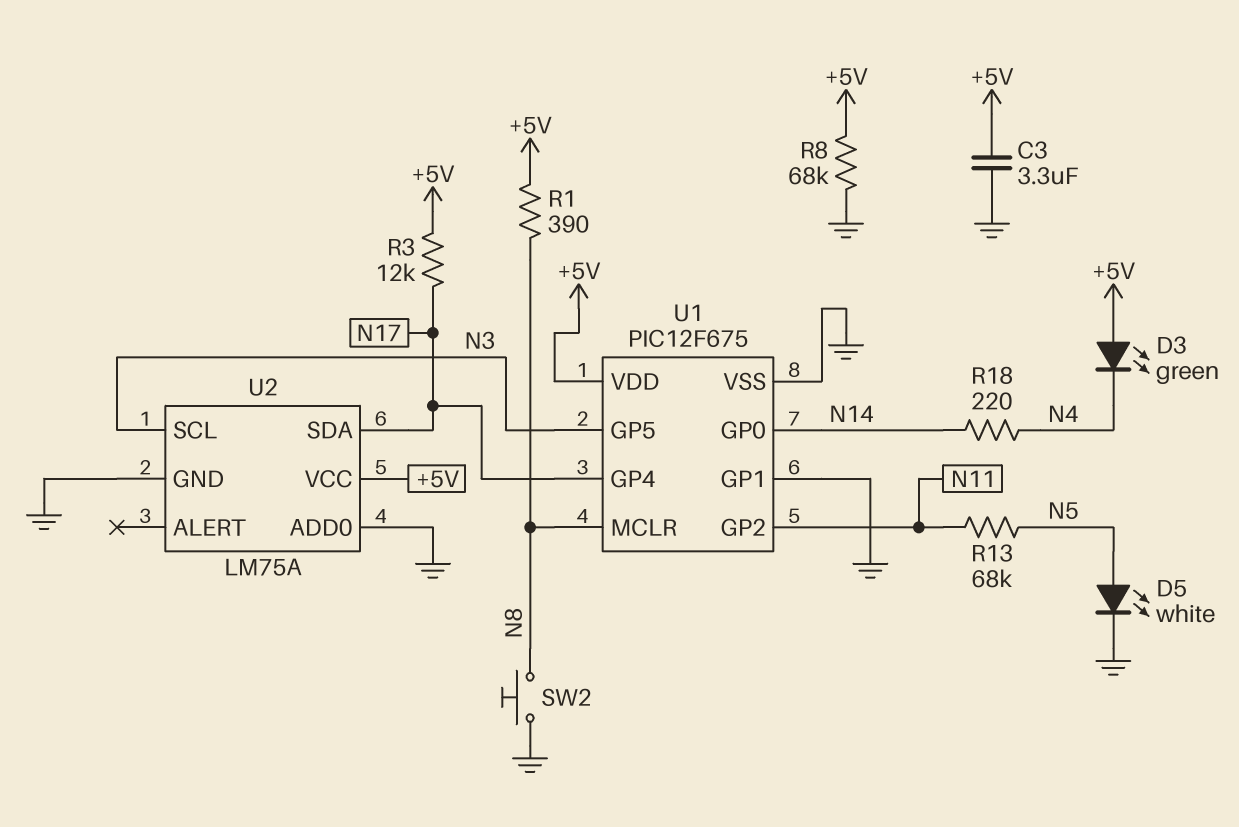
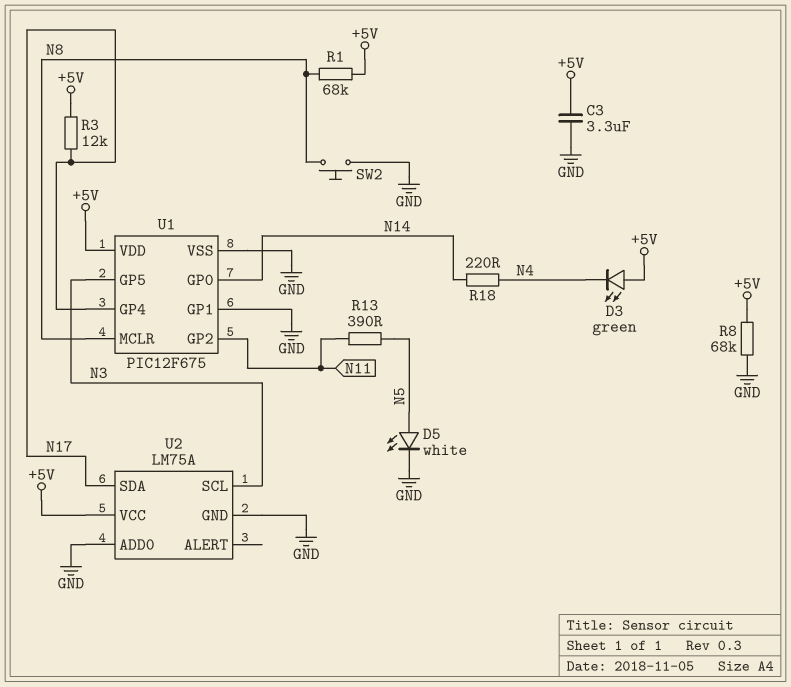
R1: 390 (+5V, N8) -> 68k (+5V, N8)
R13: 68k (N5, N11) -> 390 (N5, N11)

